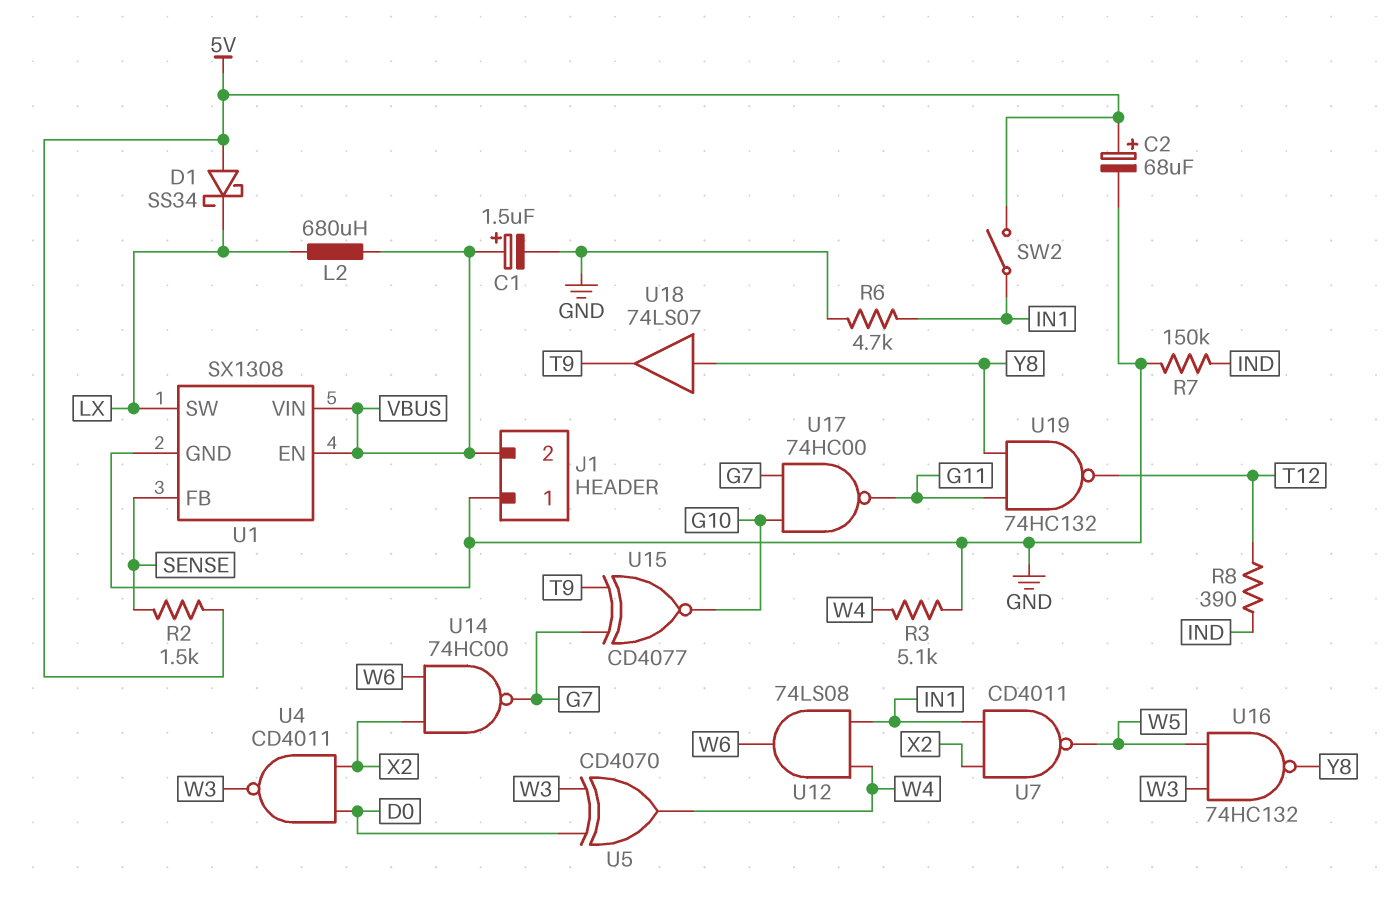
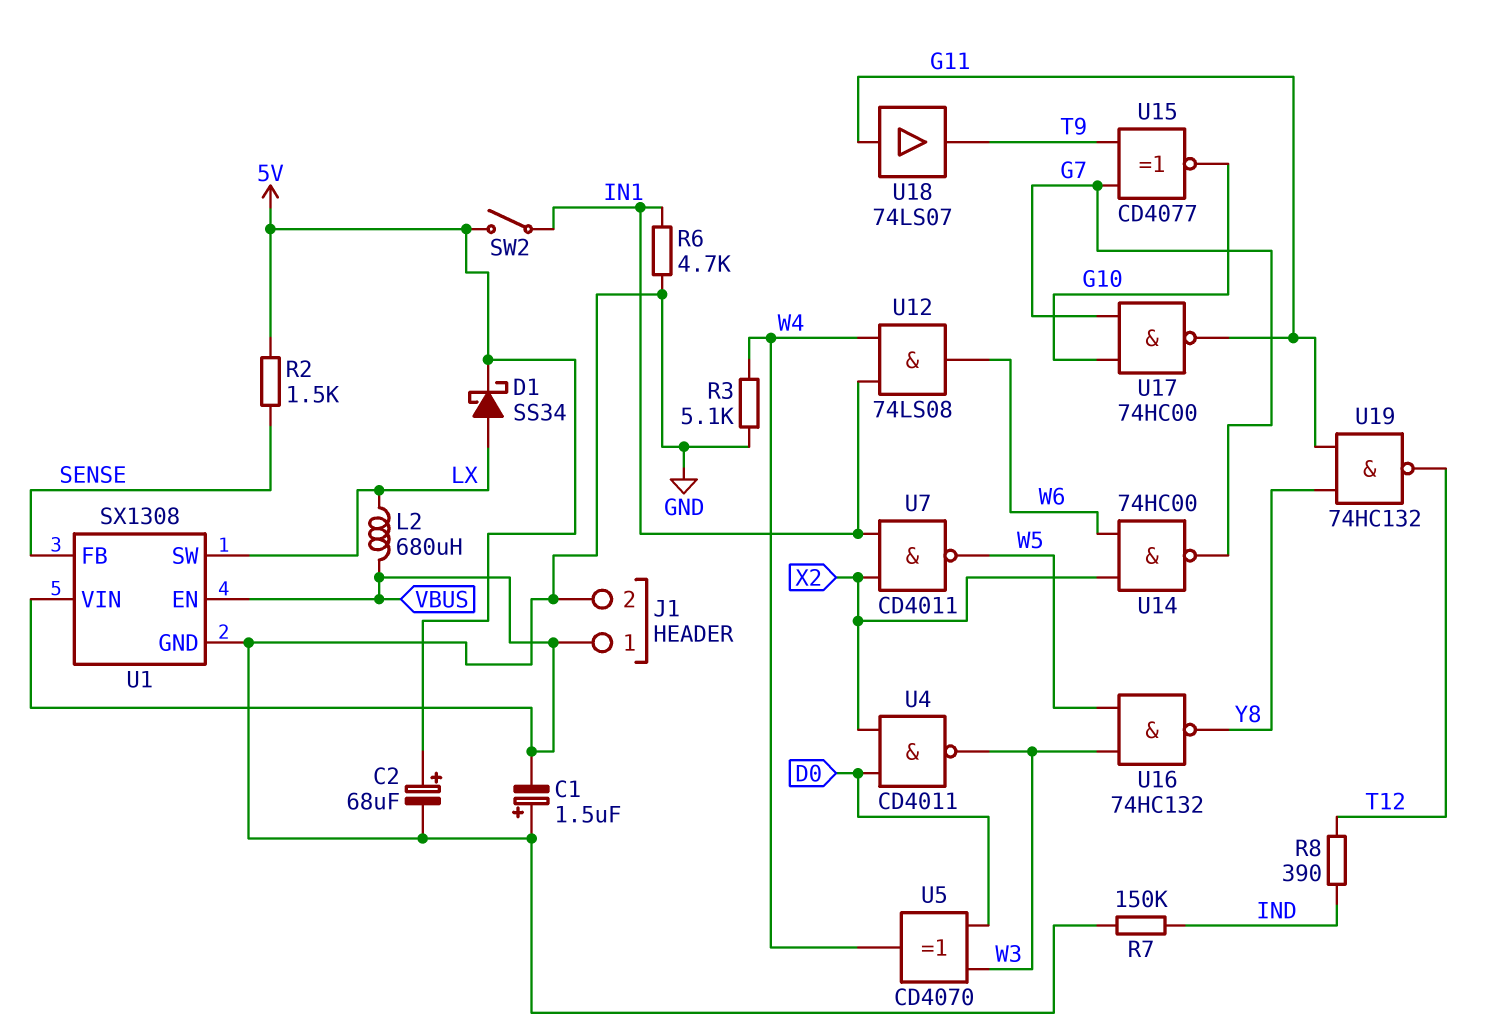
C1: 1.5uF (plus VBUS, minus GND) -> 1.5uF (plus GND, minus VBUS)
D1: schottky SS34 (A 5V, K LX) -> schottky SS34 (A LX, K 5V)
J1 pin 1: GND -> VBUS
J1 pin 2: VBUS -> GND
U18: buffer 74LS07 (in Y8, out T9) -> buffer 74LS07 (in G11, out T9)

